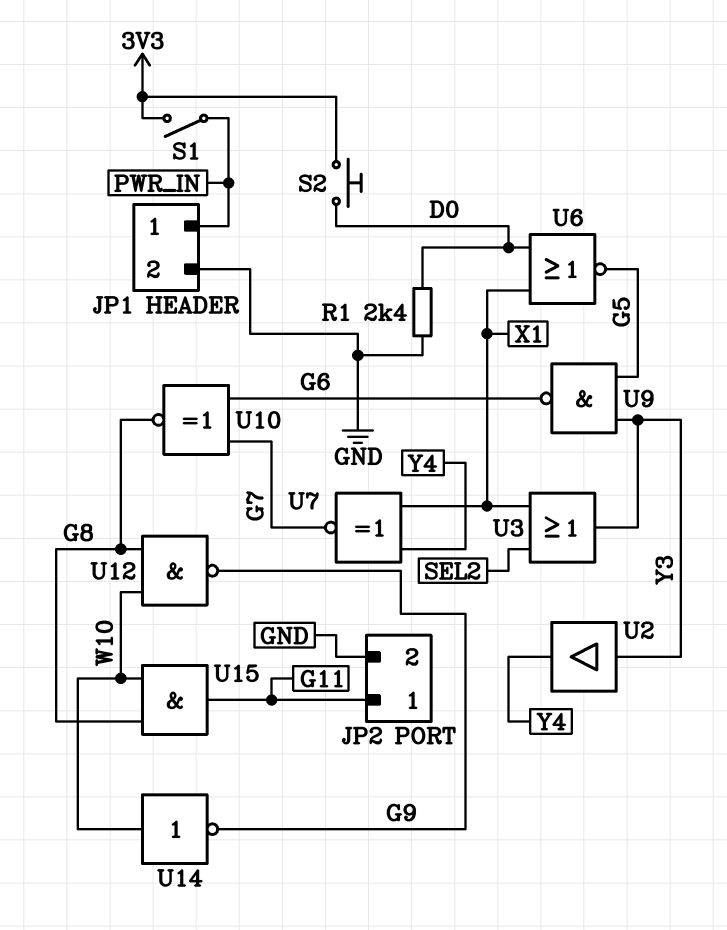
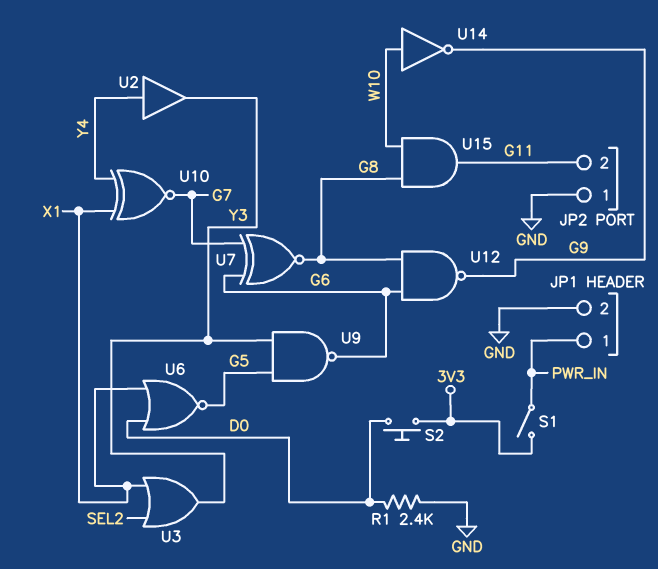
JP2 pin 1: G11 -> GND
JP2 pin 2: GND -> G11
U2: buffer (in Y3, out Y4) -> buffer (in Y4, out Y3)
U7: XNOR (in X1, in Y4, out G7) -> XNOR (in G6, in G7, out G8)
U10: XNOR (in G6, in G7, out G8) -> XNOR (in X1, in Y4, out G7)
U12: NAND (in G8, in W10, out G9) -> NAND (in G6, in G8, out G9)

